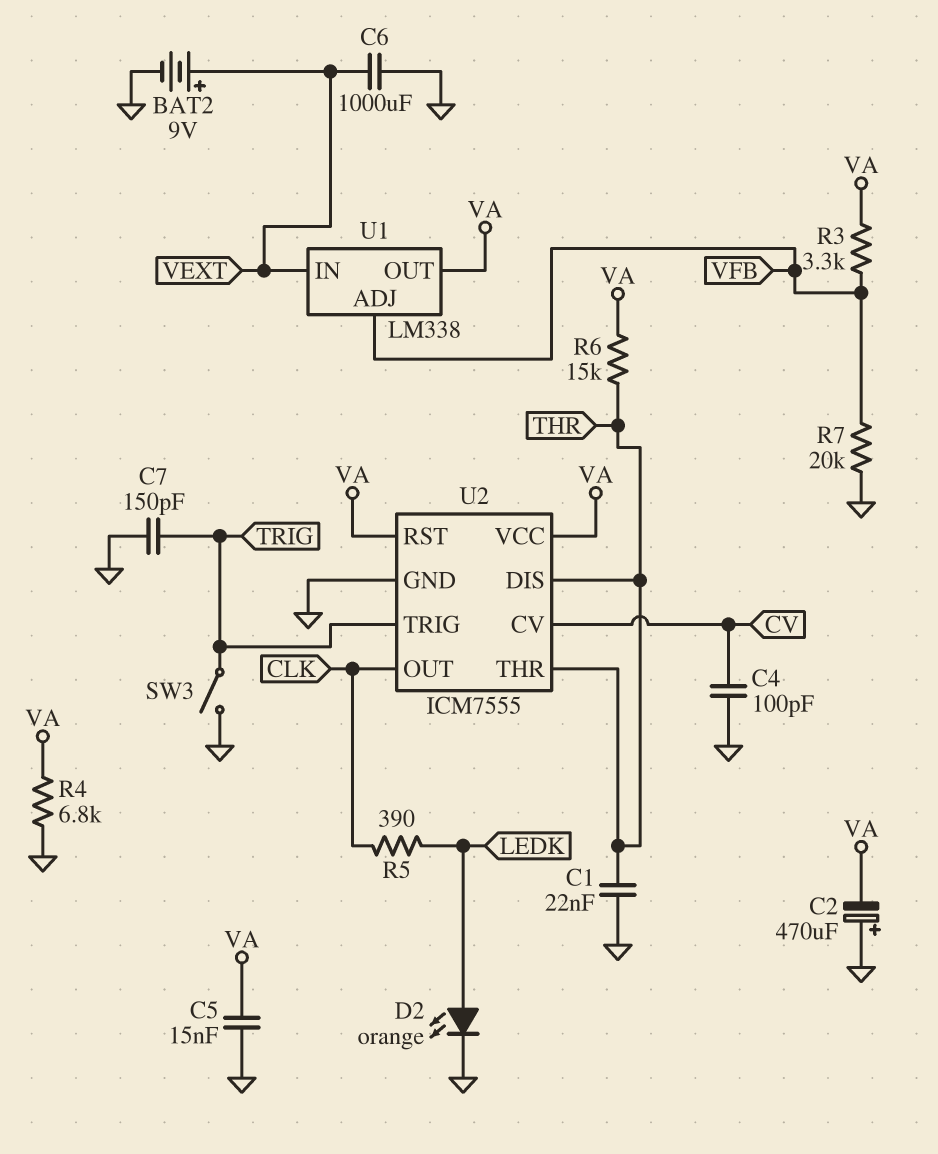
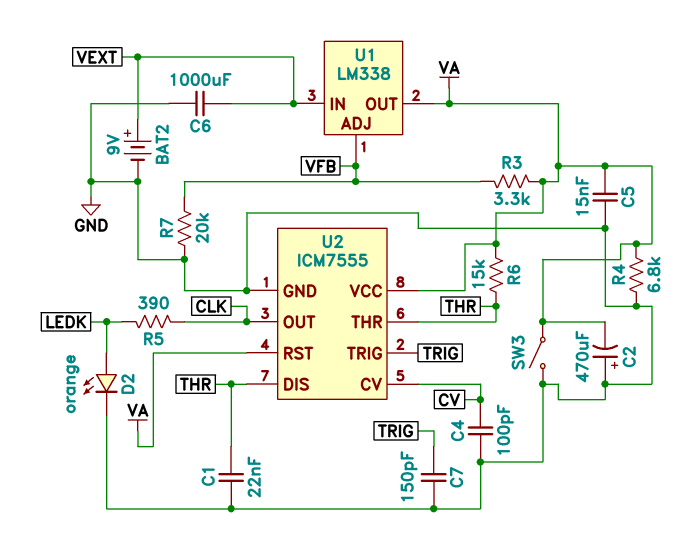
SW3: switch (GND, TRIG) -> switch (GND, VA)

